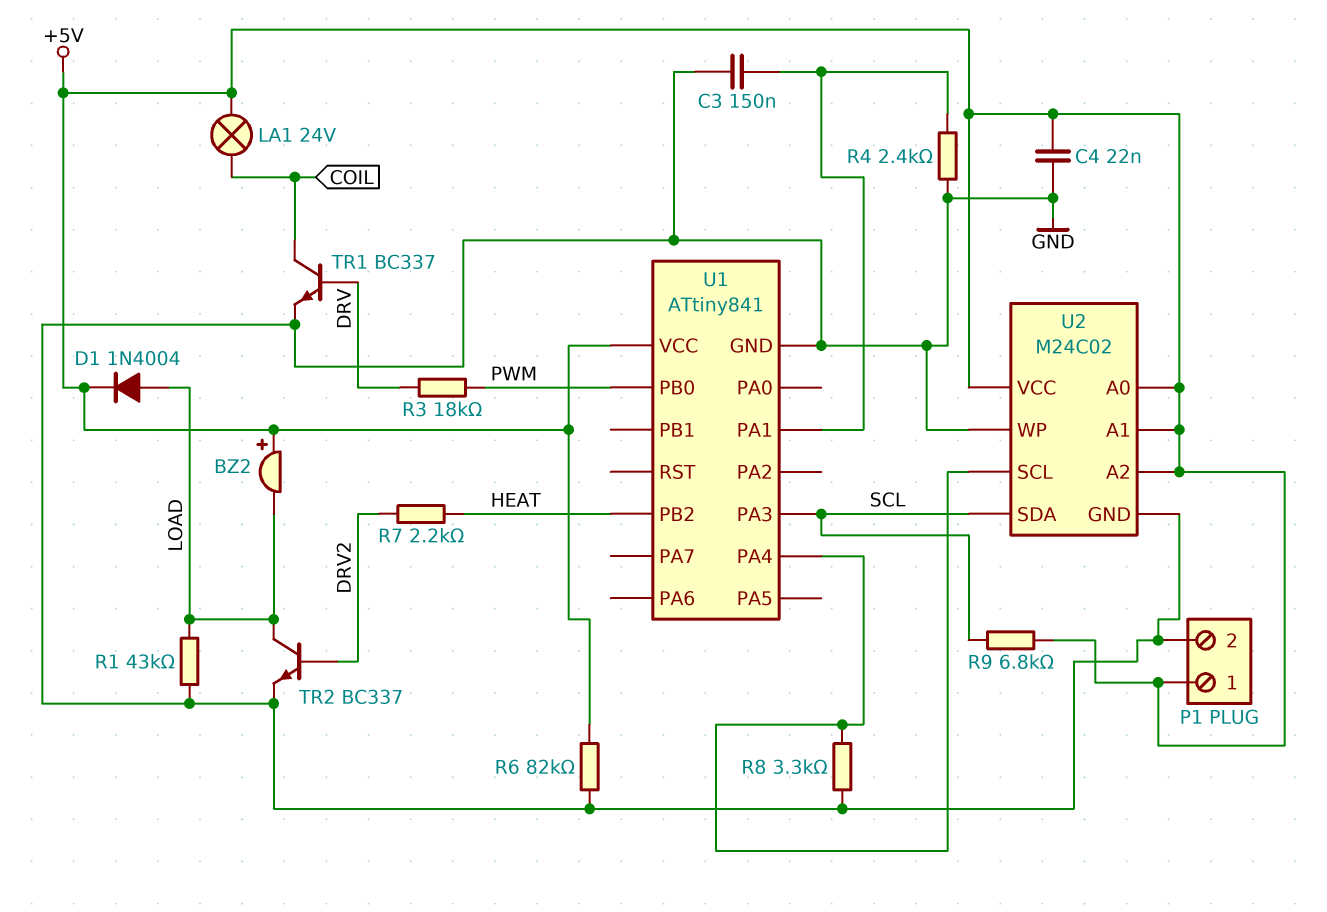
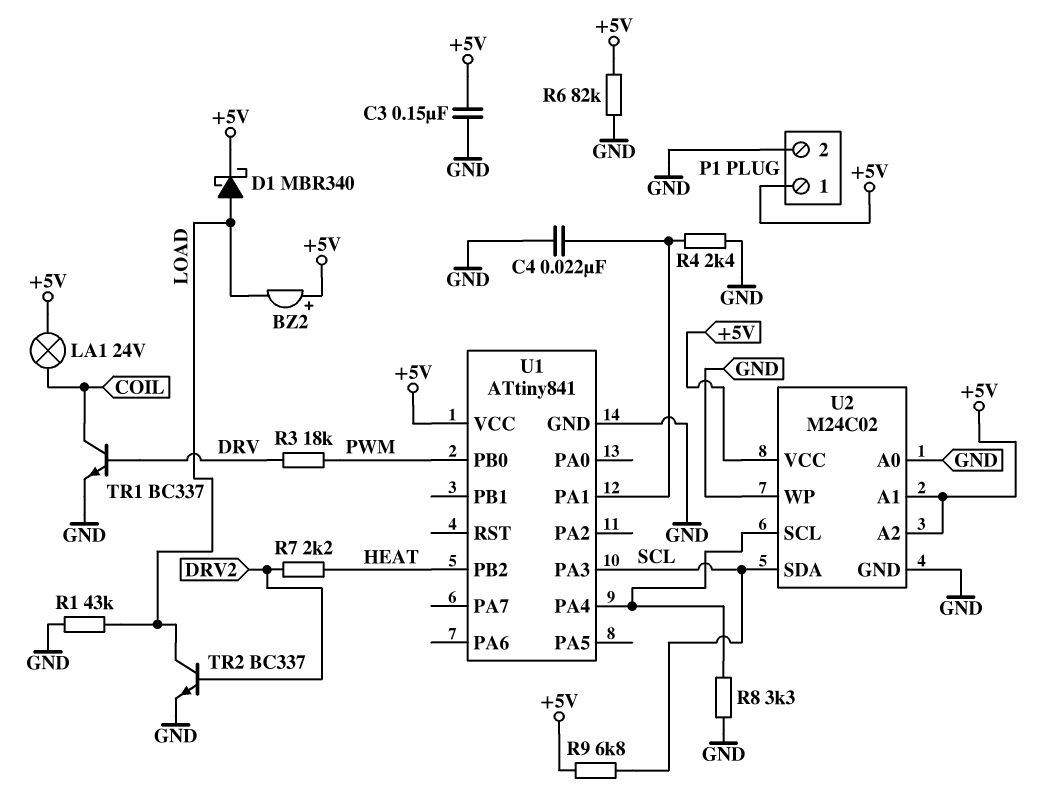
C3: 150nF (GND, U1/PA1) -> 150nF (+5V, GND)
C4: 22nF (+5V, GND) -> 22nF (GND, U1/PA1)
D1: diode 1N4004 (A LOAD, K +5V) -> schottky MBR340 (A LOAD, K +5V)
U2 pin A0: +5V -> GND

